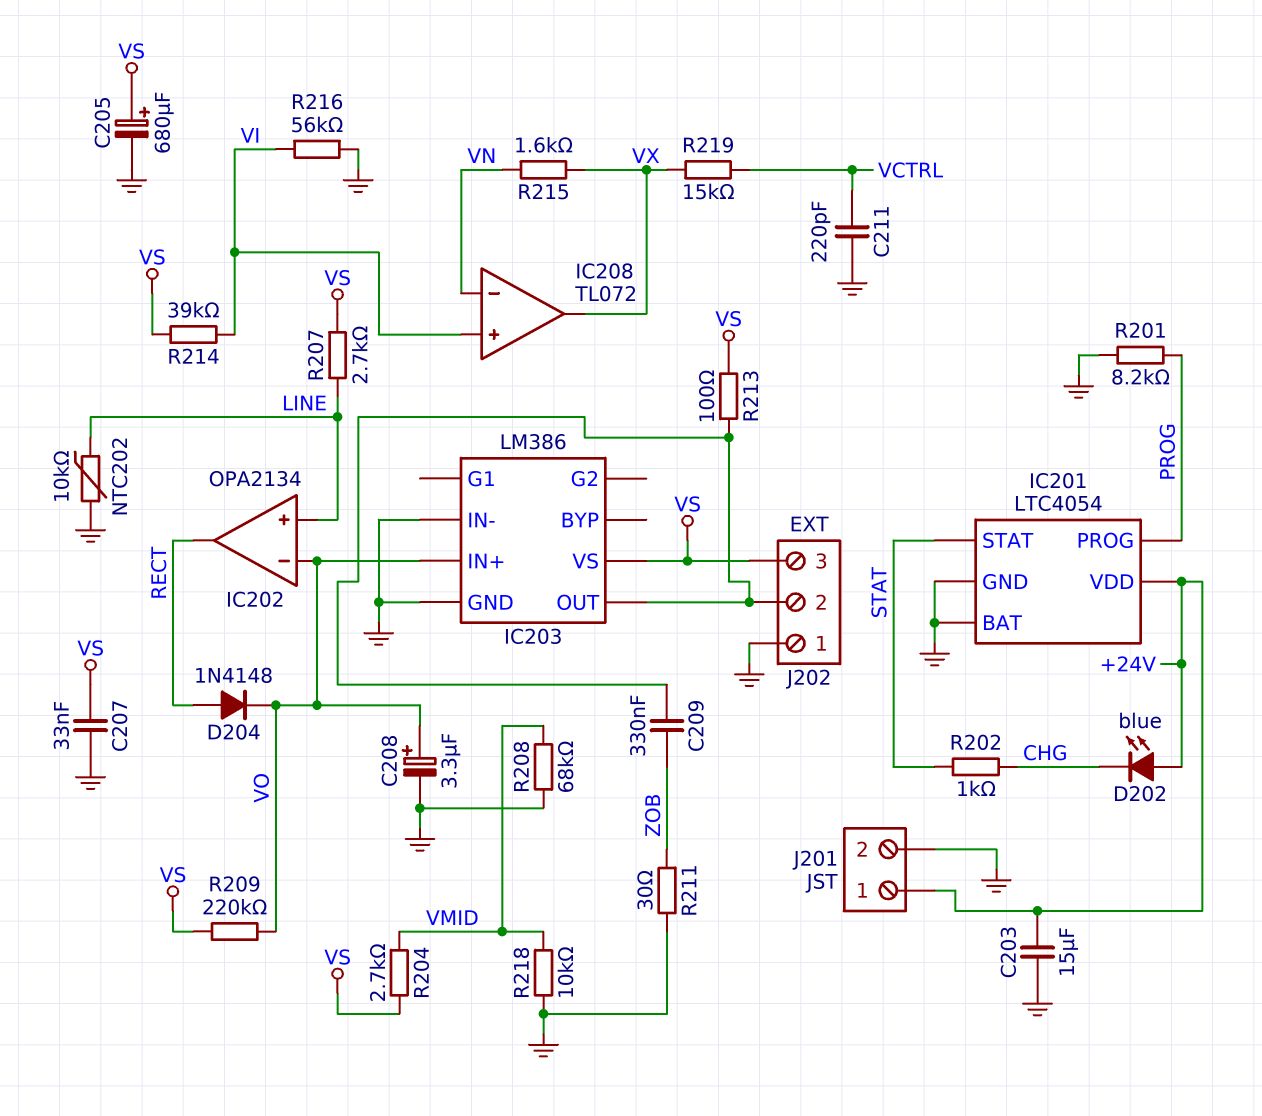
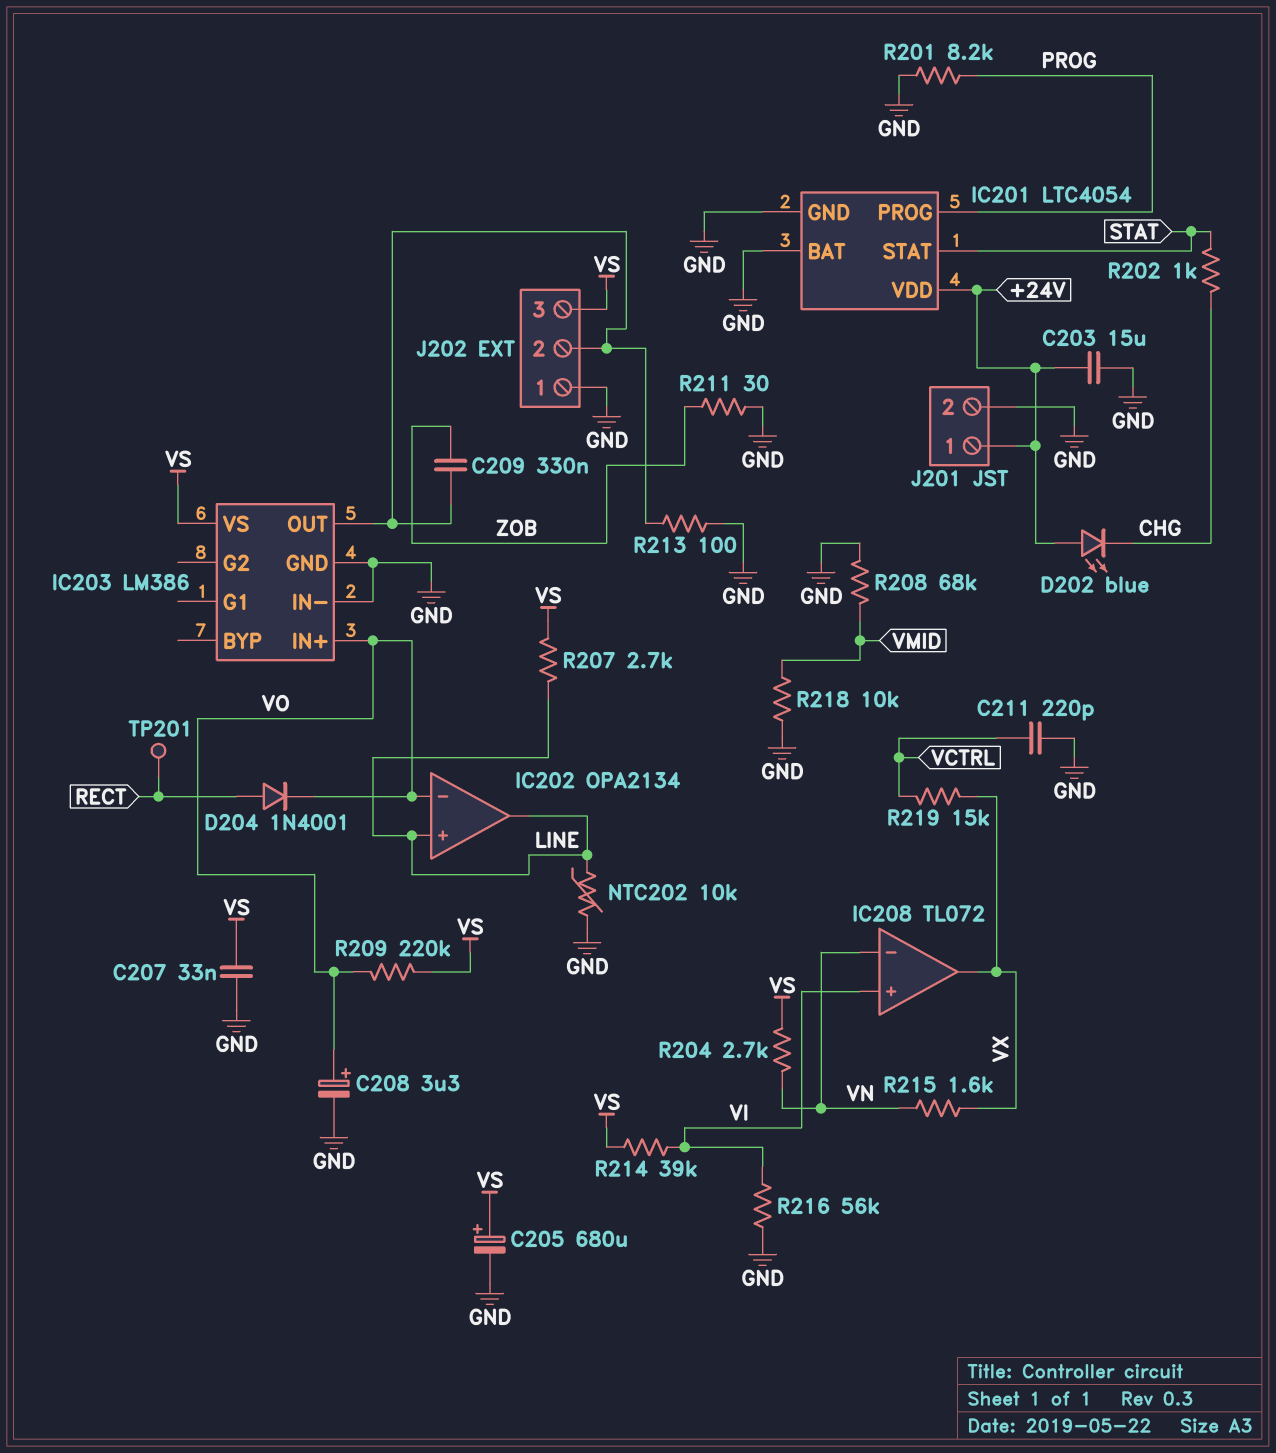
D204: diode 1N4148 (A RECT, K VO) -> diode 1N4001 (A RECT, K VO)
IC202 pin out: RECT -> LINE
R204: 2.7k (VMID, VS) -> 2.7k (VN, VS)
R213: 100 (IC203/OUT, VS) -> 100 (GND, IC203/OUT)
TP201: none -> test point (RECT)

